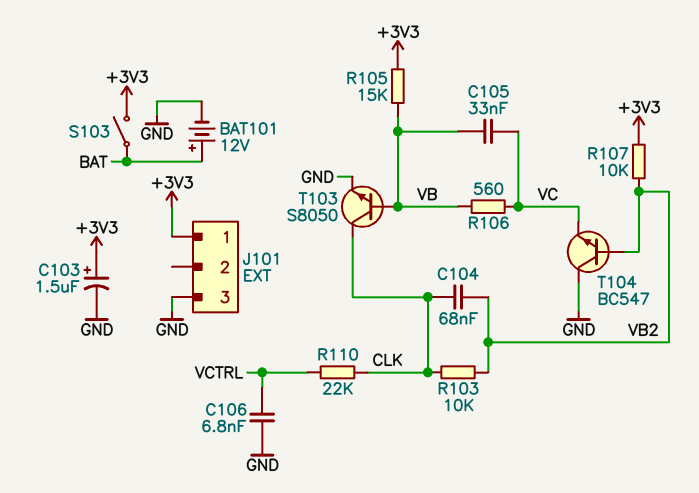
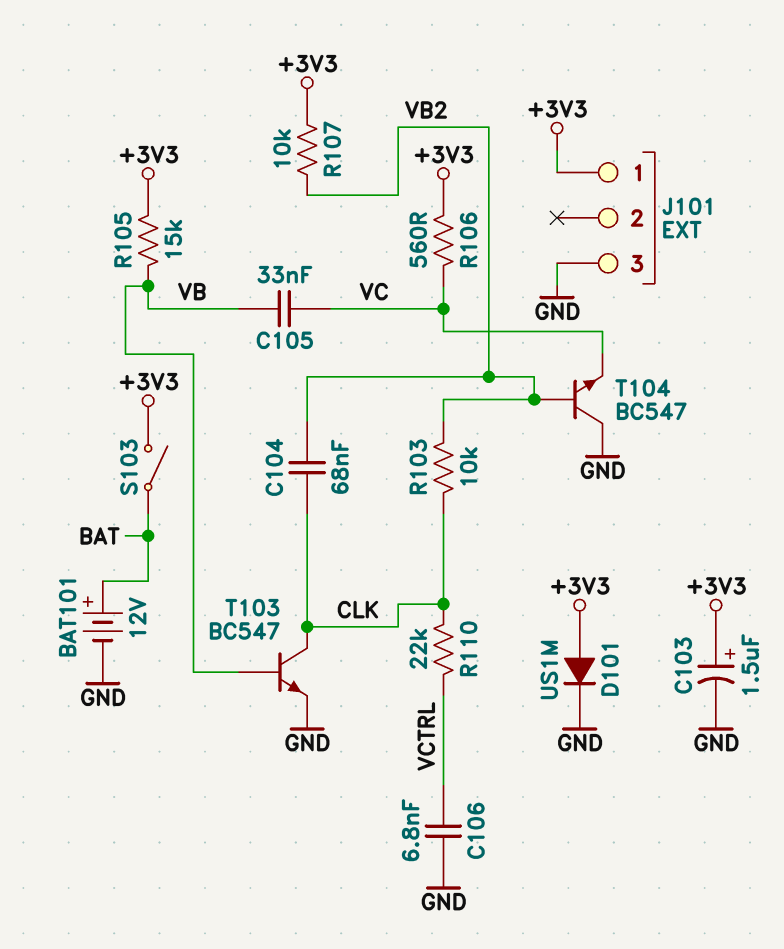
D101: none -> diode US1M (A +3V3, K GND)
R106: 560 (VB, VC) -> 560 (+3V3, VC)
T103: NPN S8050 (B VB, C CLK, E GND) -> NPN BC547 (B VB, C CLK, E GND)

